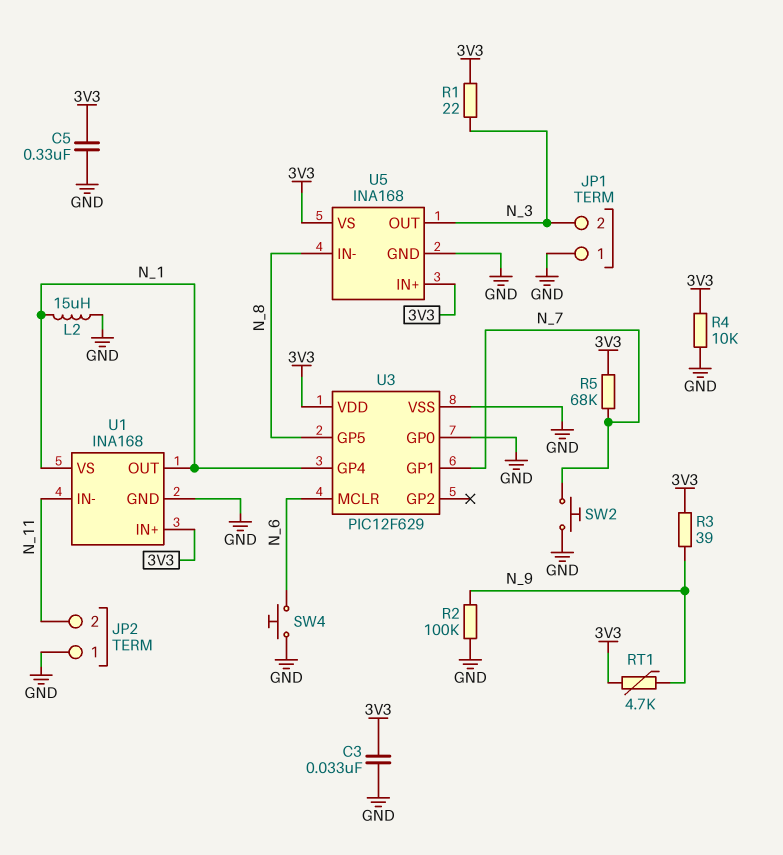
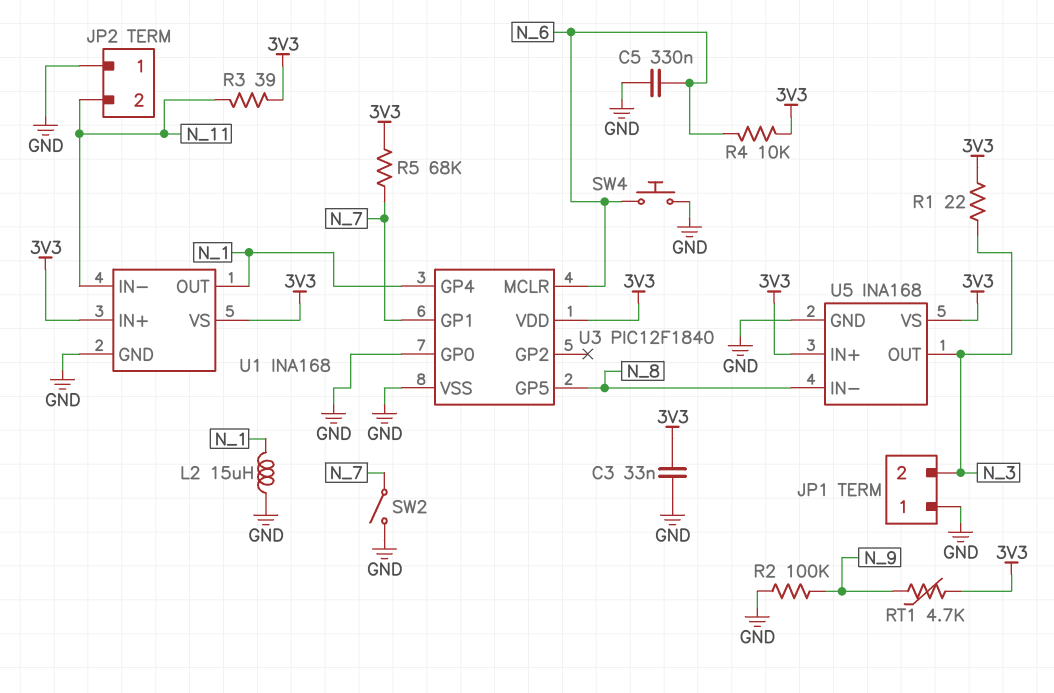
C5: 330nF (3V3, GND) -> 330nF (GND, N_6)
R3: 39 (3V3, N_9) -> 39 (3V3, N_11)
R4: 10k (3V3, GND) -> 10k (3V3, N_6)
SW2: button (GND, N_7) -> switch (GND, N_7)
U1 pin VS: N_1 -> 3V3
U3: PIC12F629 -> PIC12F1840

